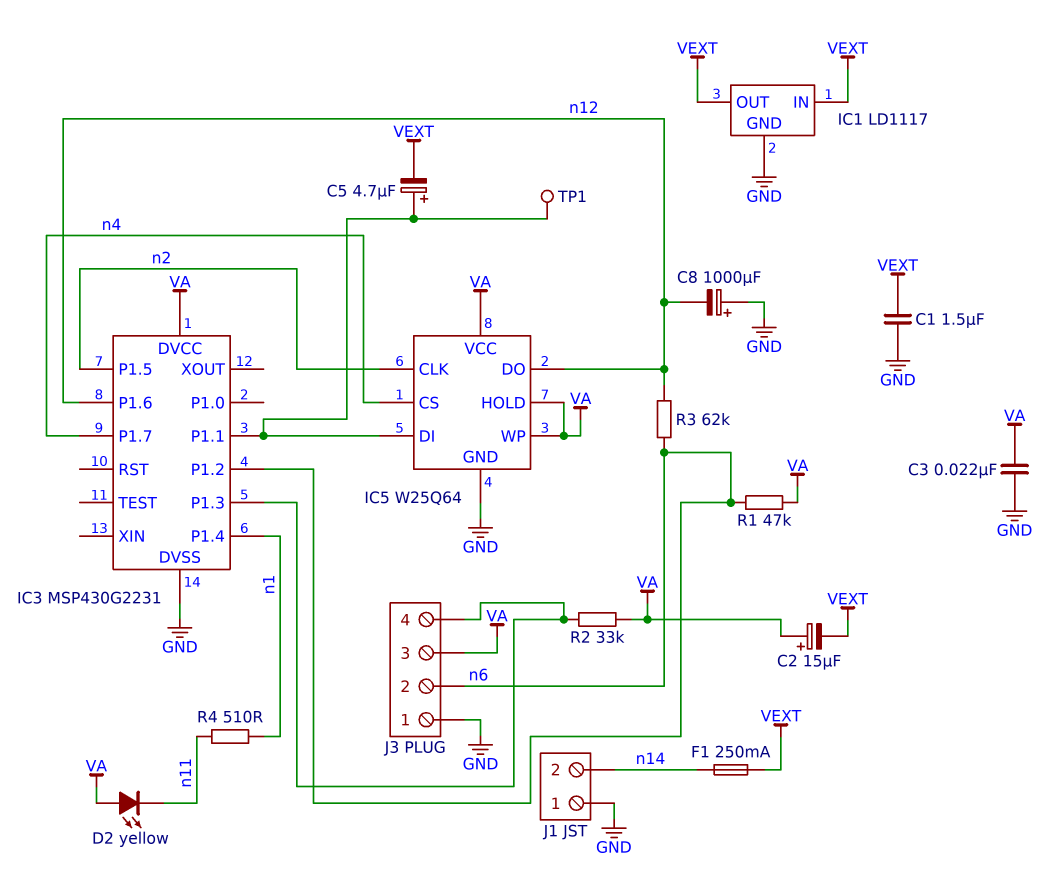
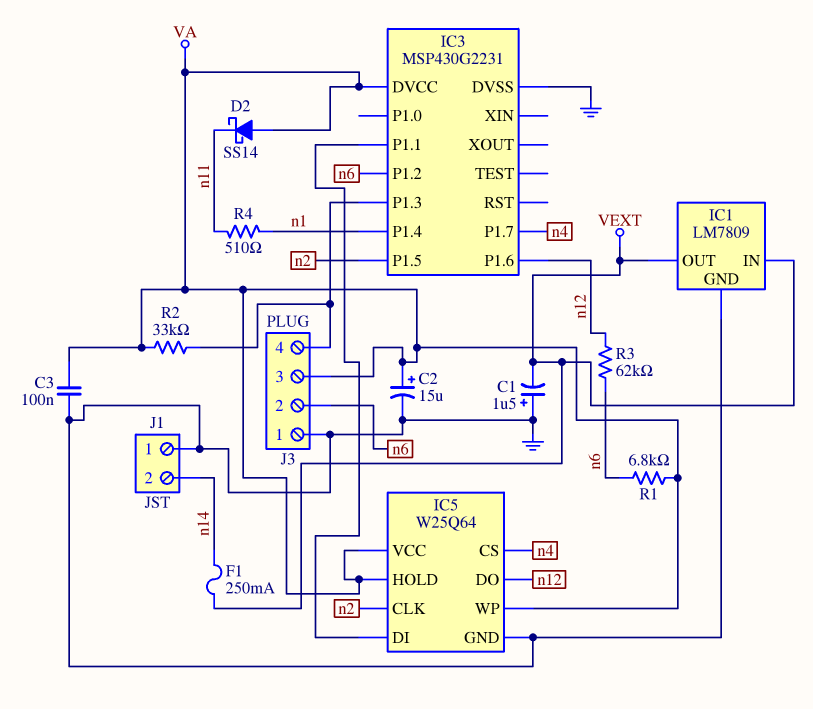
C1: 1.5uF (GND, VEXT) -> 1.5uF (plus GND, minus VEXT)
C2: 15uF (plus VA, minus VEXT) -> 15uF (plus VA, minus GND)
C3: 22nF (GND, VA) -> 100nF (GND, VA)
C5: 4.7uF (plus IC3/P1.1, minus VEXT) -> none
C8: 1000uF (plus GND, minus n12) -> none
D2: LED yellow (A VA, K n11) -> schottky SS14 (A VA, K n11)
IC1: LD1117 -> LM7809
R1: 47k (VA, n6) -> 6.8k (VA, n6)
TP1: test point (IC3/P1.1) -> none

